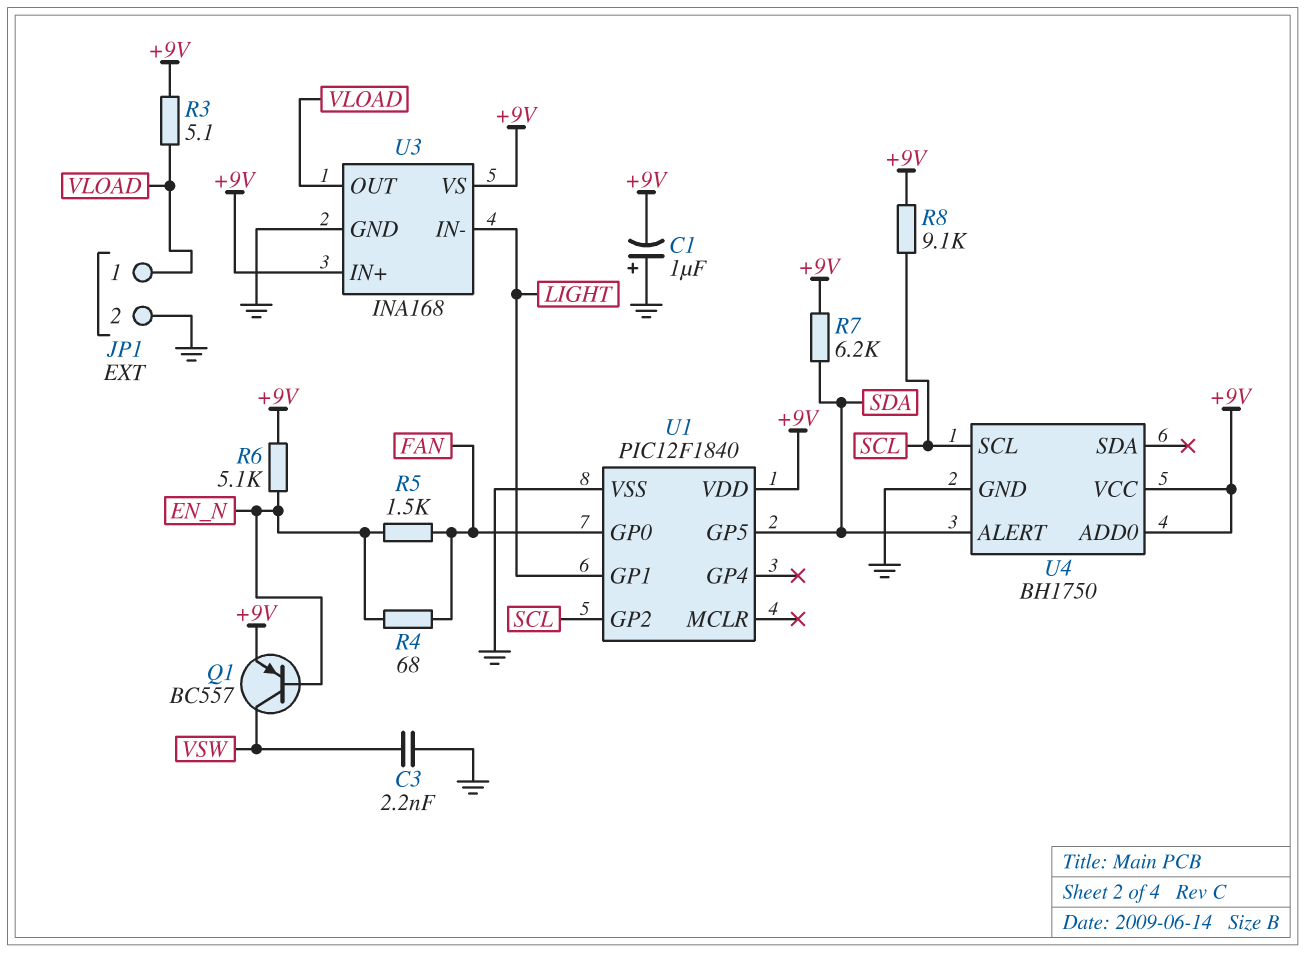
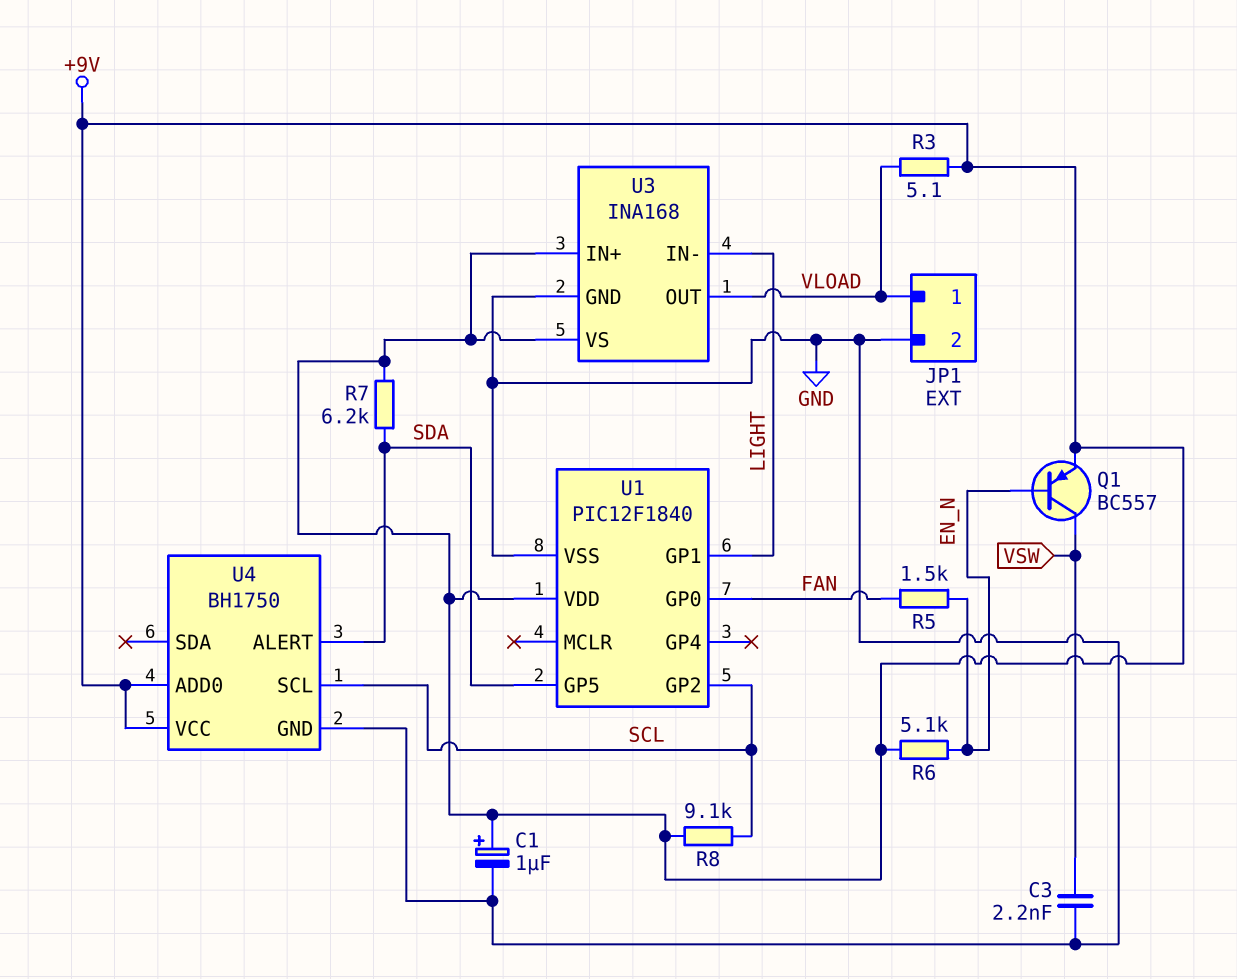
C1: 1uF (plus GND, minus +9V) -> 1uF (plus +9V, minus GND)
R4: 68 (EN_N, FAN) -> none

